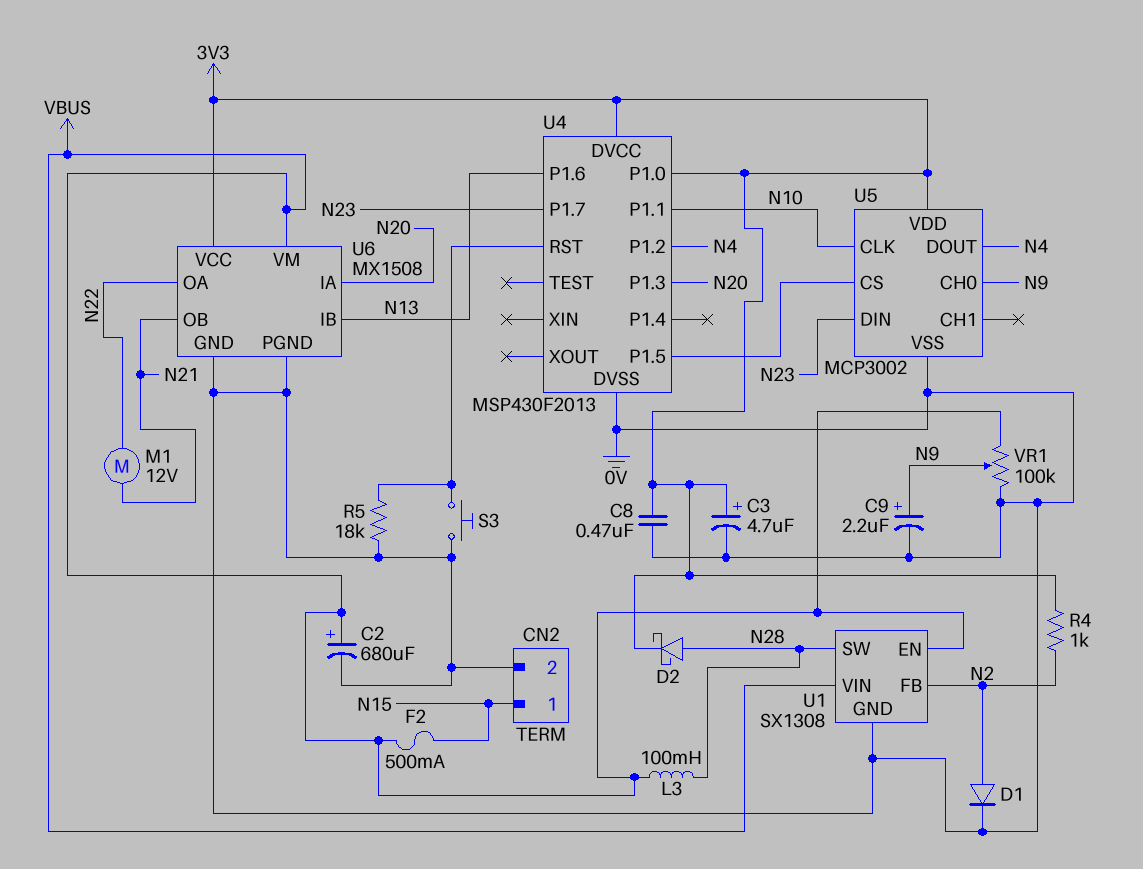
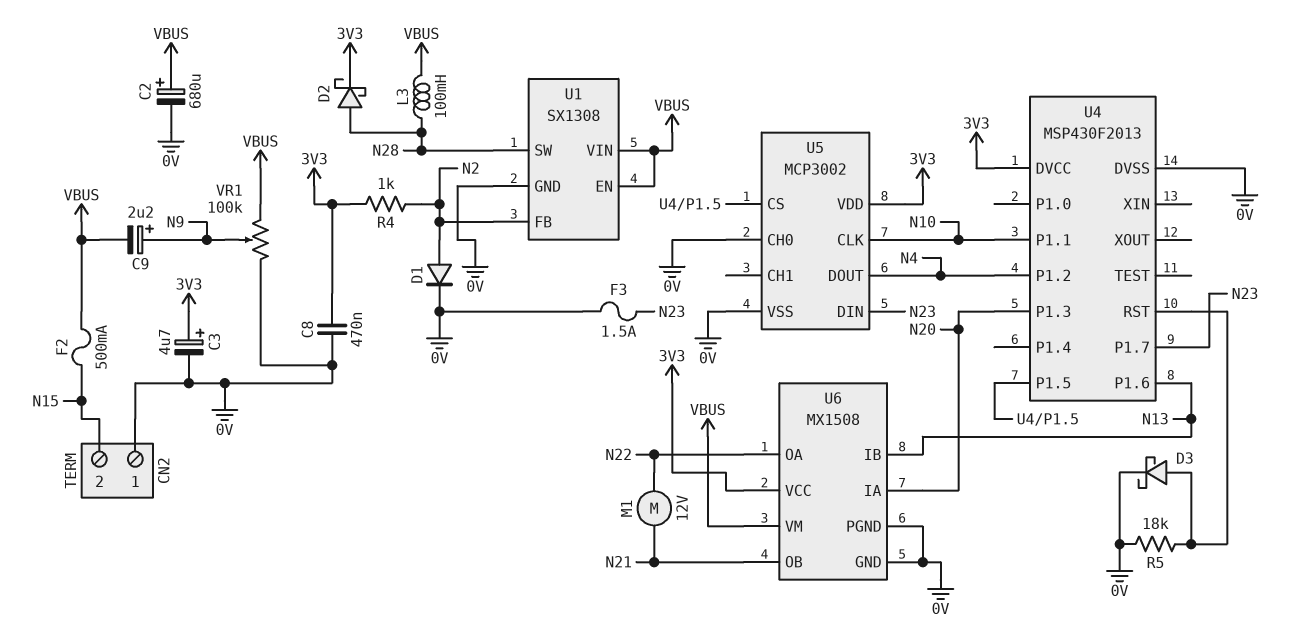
C9: 2.2uF (plus N9, minus 0V) -> 2.2uF (plus N9, minus VBUS)
CN2 pin 1: N15 -> 0V
CN2 pin 2: 0V -> N15
D3: none -> schottky (A U4/RST, K 0V)
F3: none -> 1.5A (0V, N23)
S3: button (0V, U4/RST) -> none
U4 pin P1.0: 3V3 -> none
U5 pin CH0: N9 -> 0V

